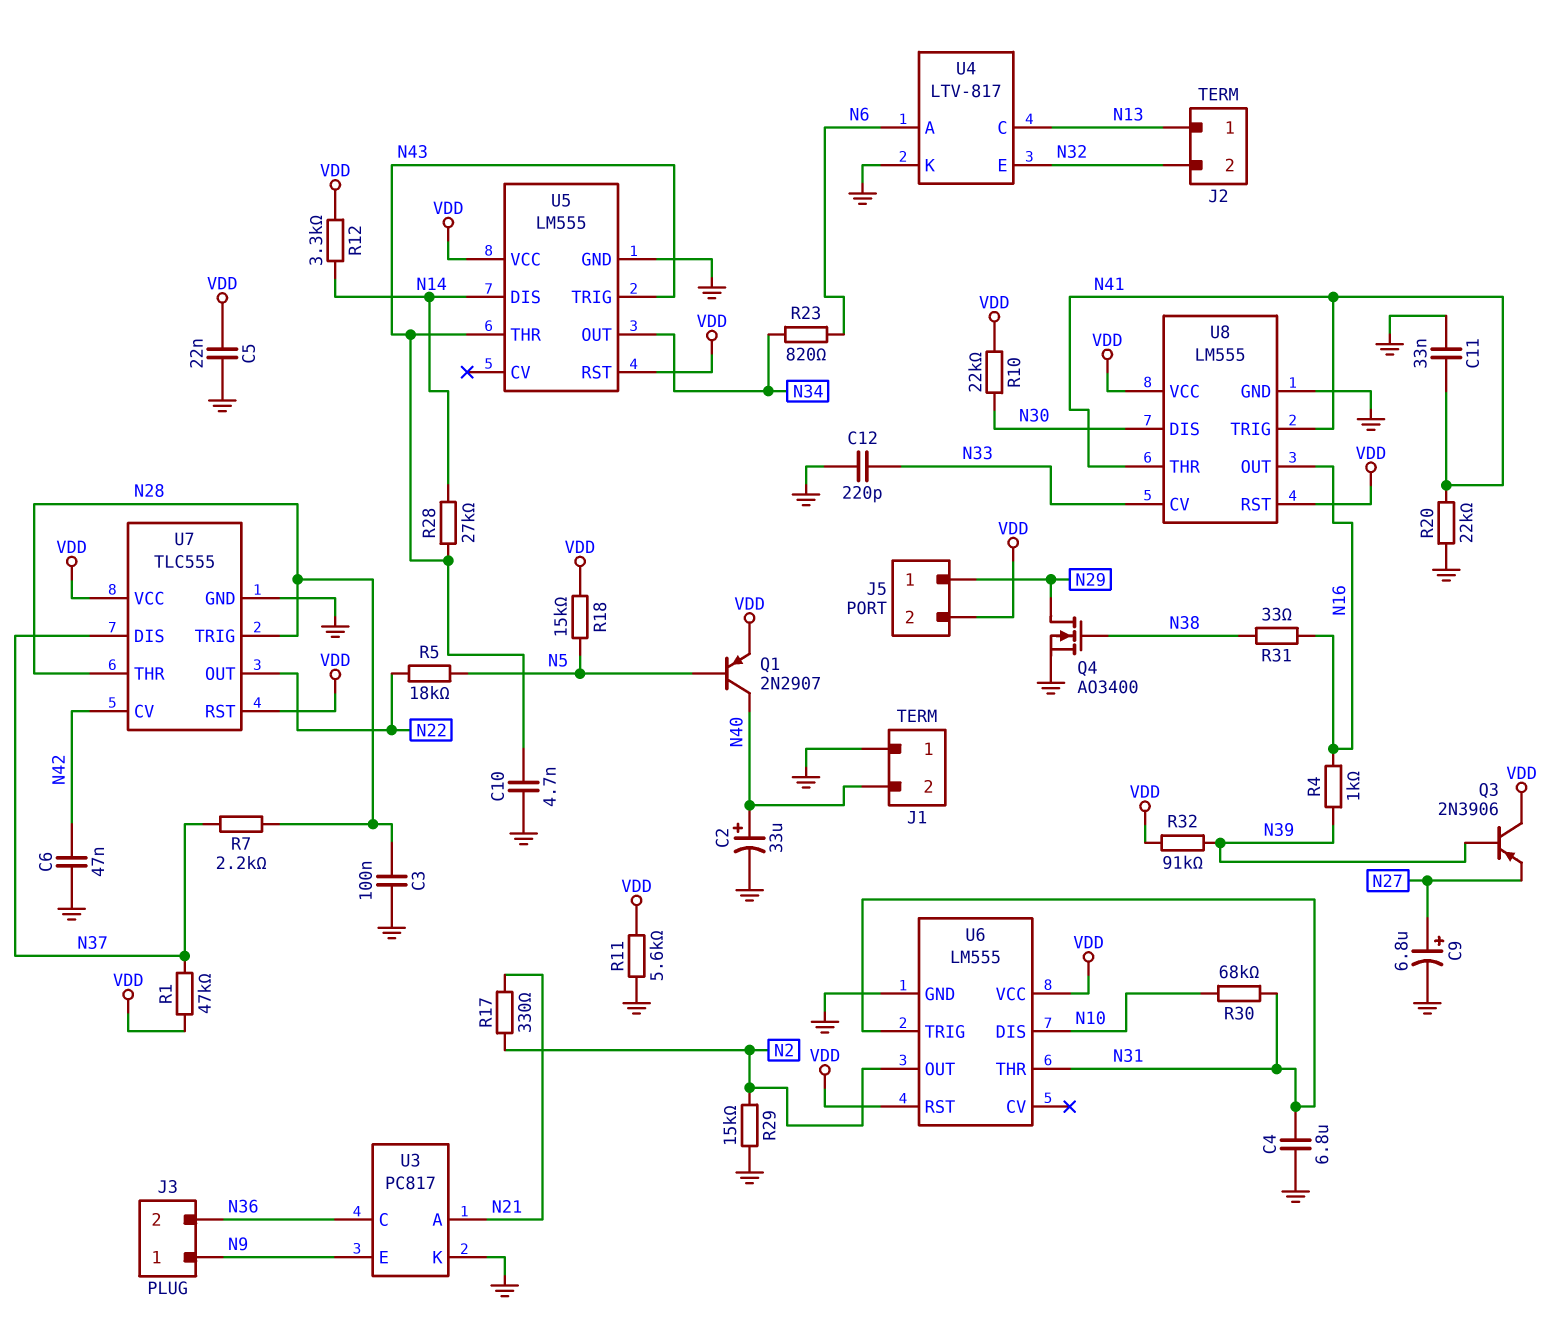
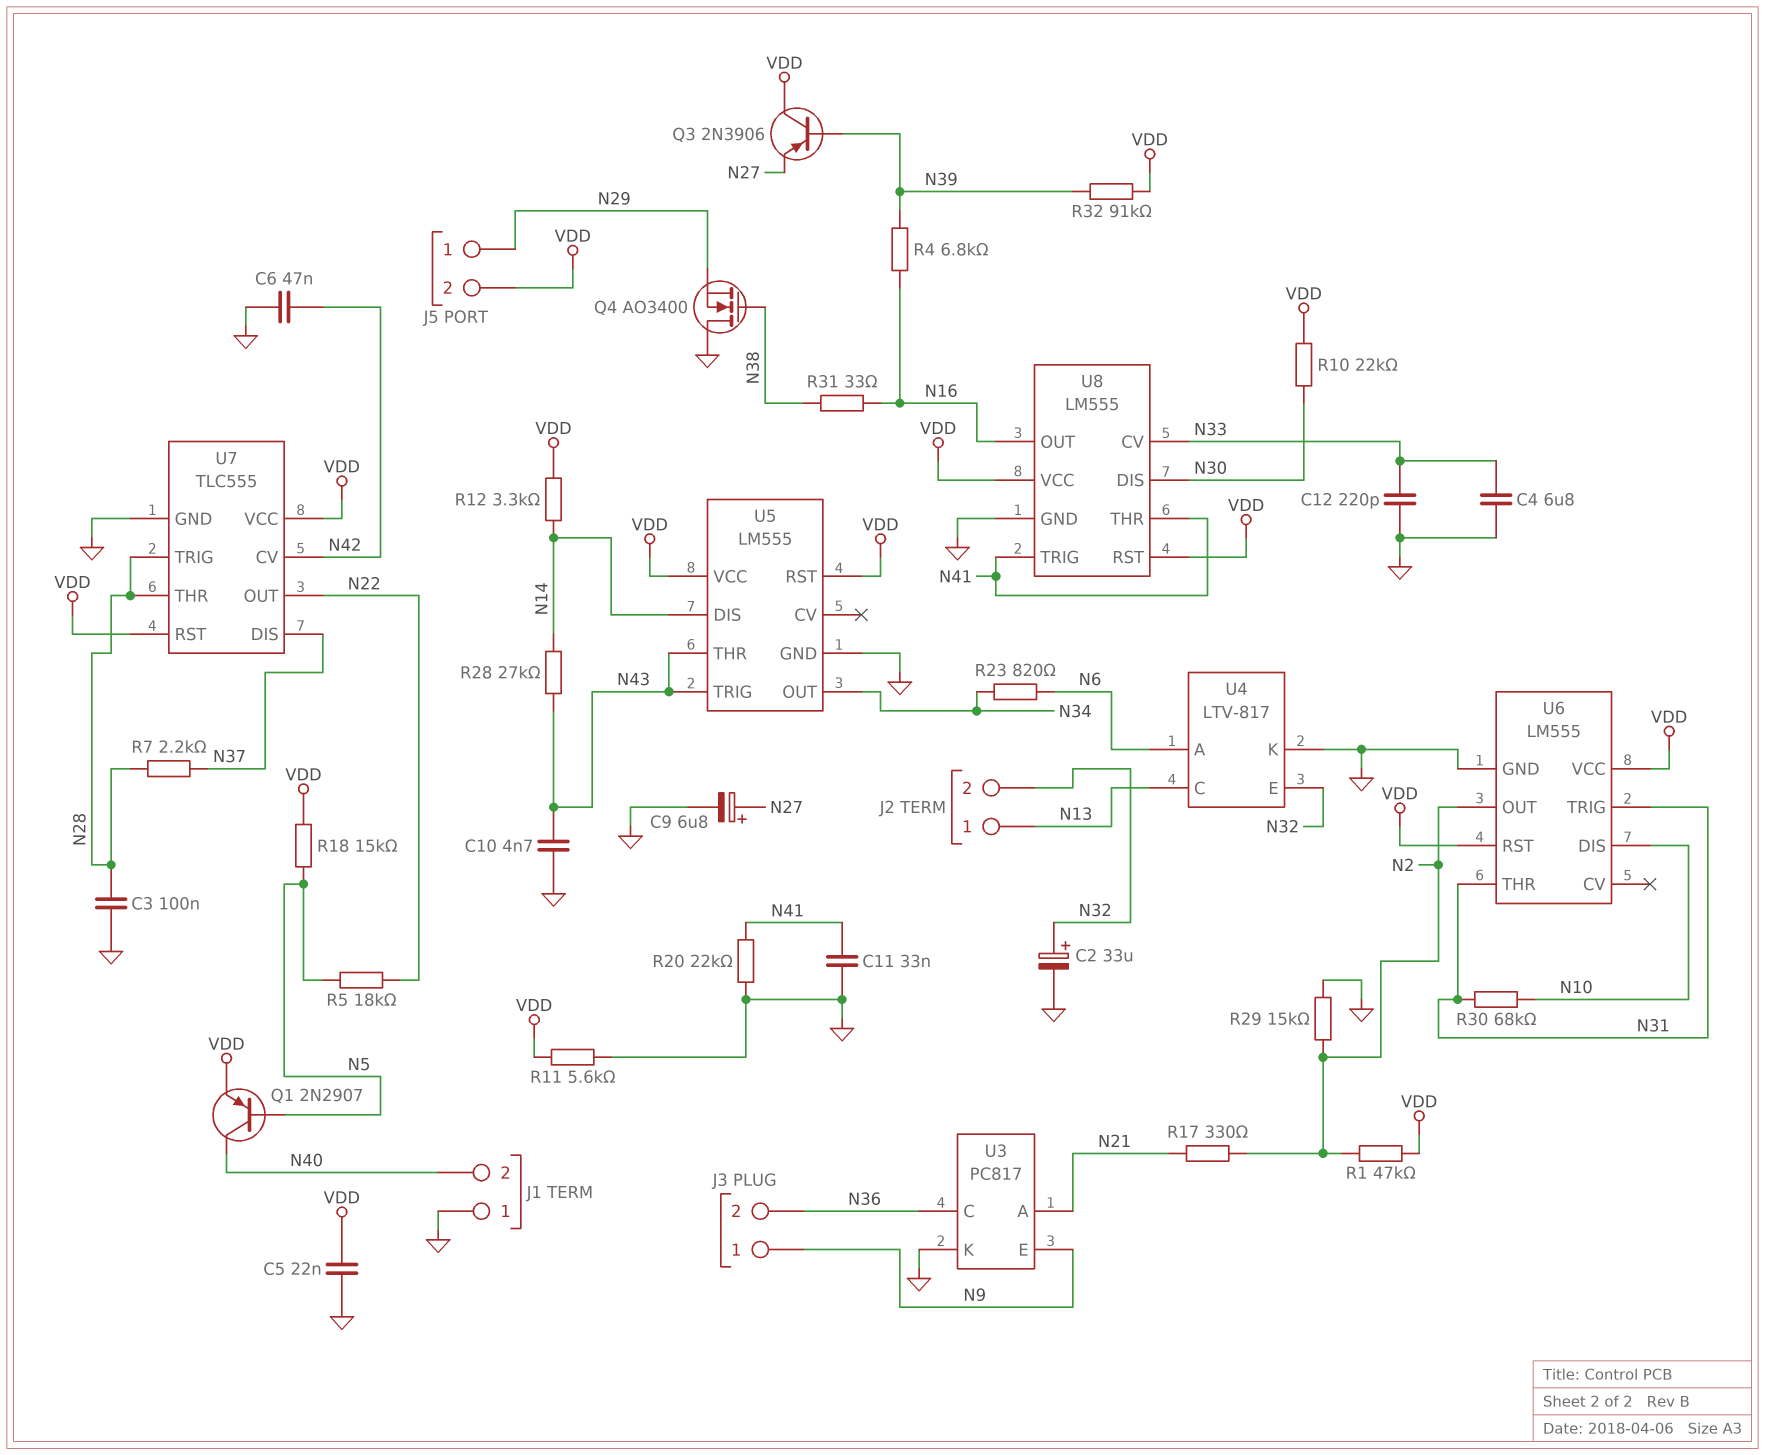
C2: 33uF (plus N40, minus GND) -> 33uF (plus N32, minus GND)
C4: 6.8uF (GND, N31) -> 6.8uF (GND, N33)
Q4: NMOS AO3400 (G N38, D N29, S GND) -> NMOS AO3400 (G N38, D GND, S N29)
R1: 47k (N37, VDD) -> 47k (N2, VDD)
R4: 1k (N16, N39) -> 6.8k (N16, N39)

